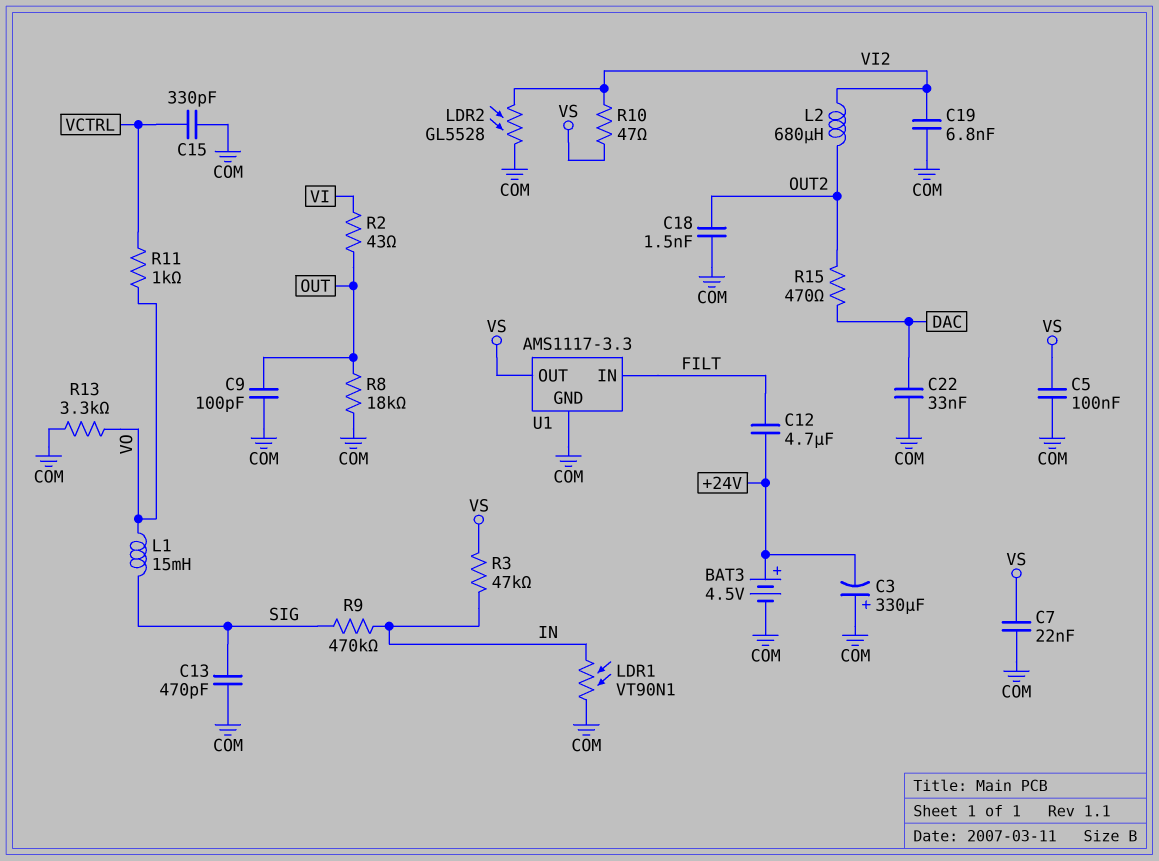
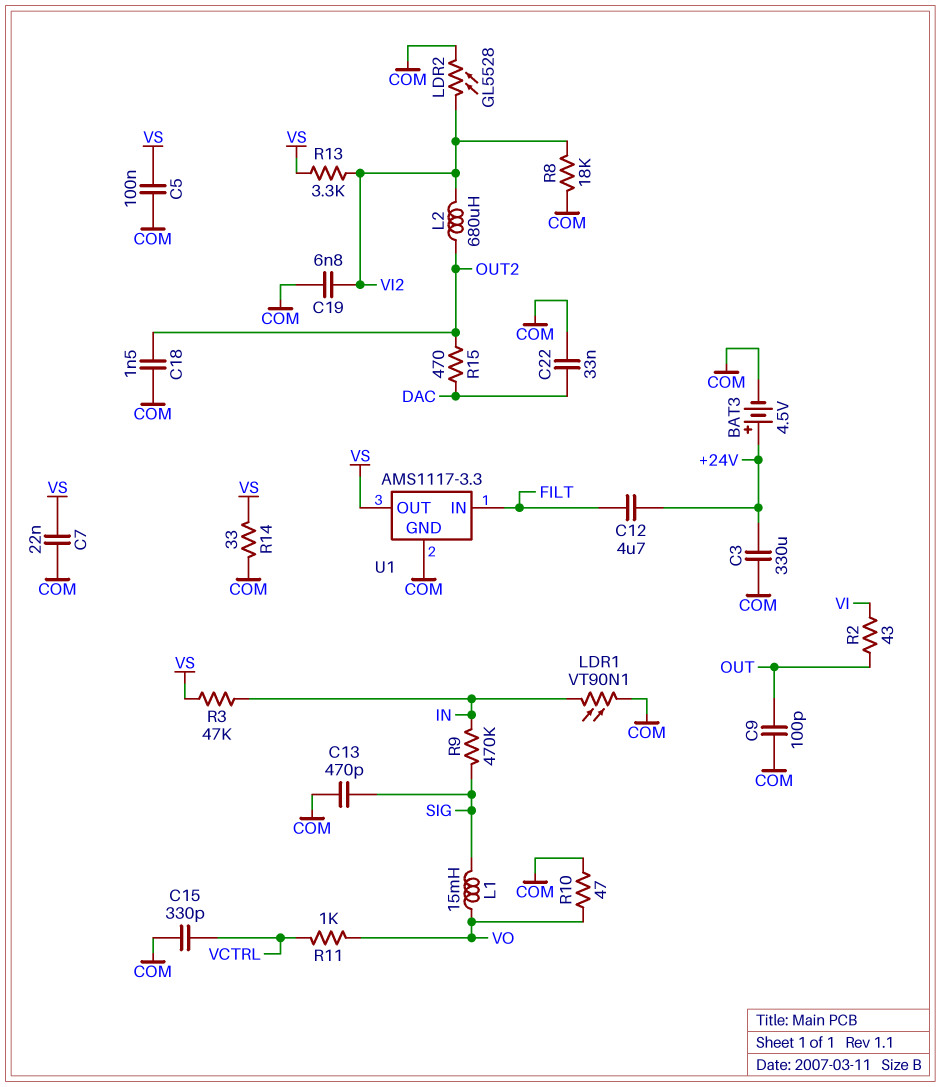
C3: 330uF (plus COM, minus +24V) -> 330uF (+24V, COM)
R8: 18k (COM, OUT) -> 18k (COM, VI2)
R10: 47 (VI2, VS) -> 47 (COM, VO)
R13: 3.3k (COM, VO) -> 3.3k (VI2, VS)
R14: none -> 33 (COM, VS)

